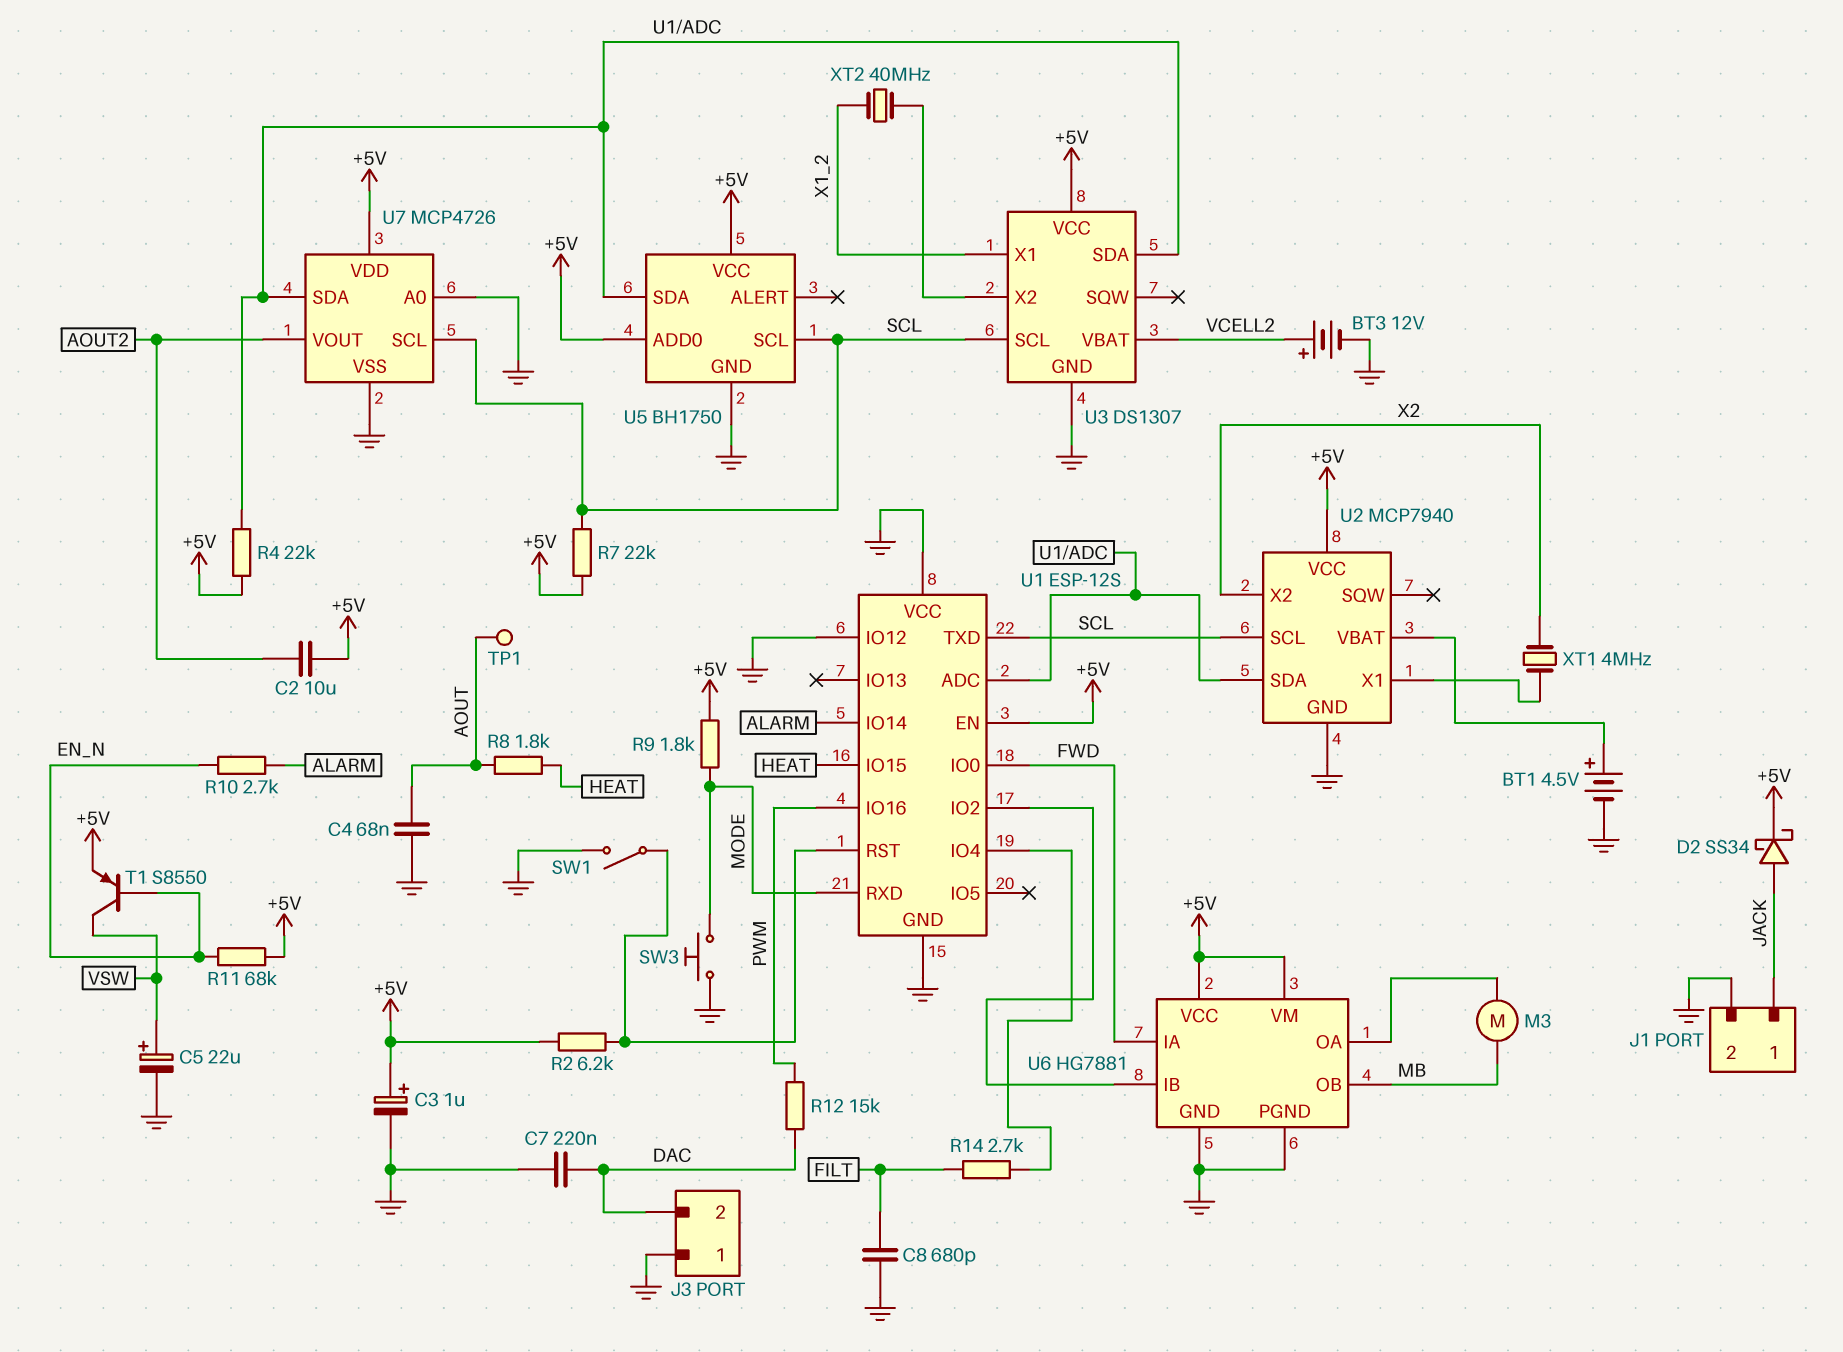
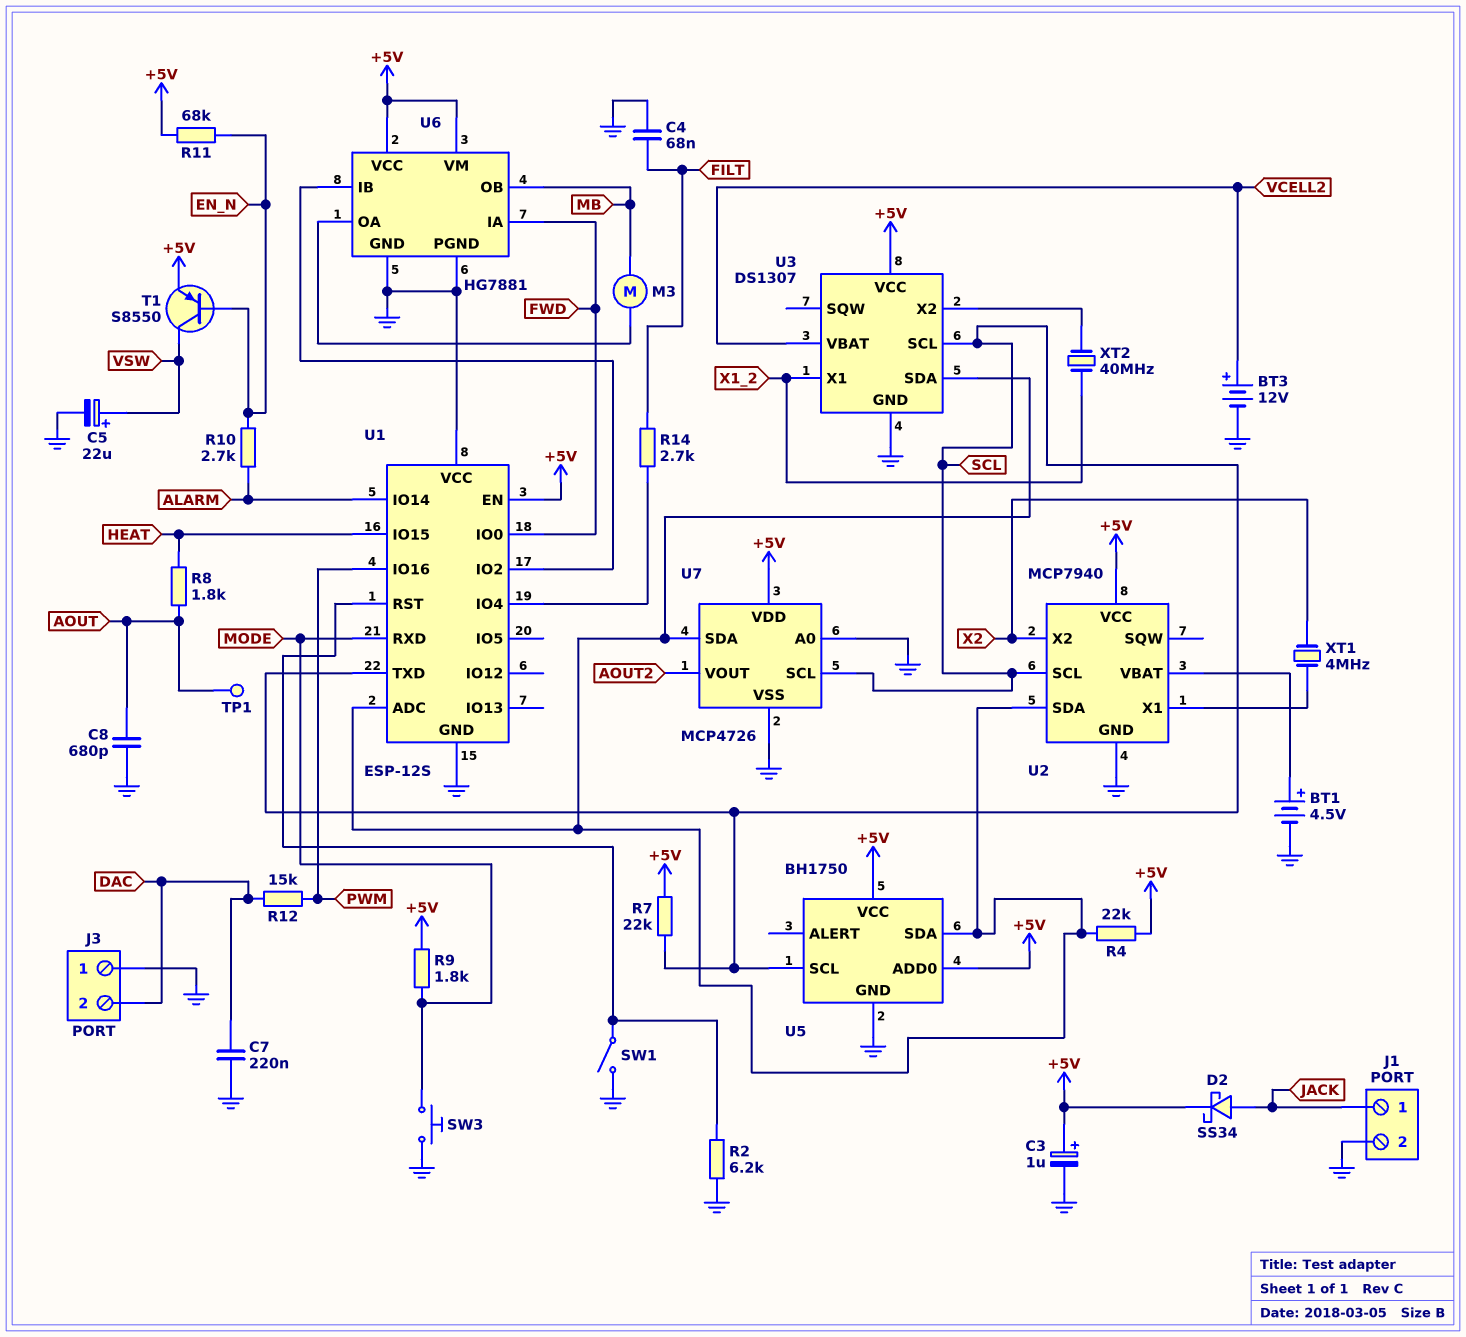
C2: 10uF (+5V, AOUT2) -> none
C4: 68nF (AOUT, GND) -> 68nF (FILT, GND)
C8: 680pF (FILT, GND) -> 680pF (AOUT, GND)
R2: 6.2k (+5V, U1/RST) -> 6.2k (GND, U1/RST)
U1 pin IO12: GND -> none

